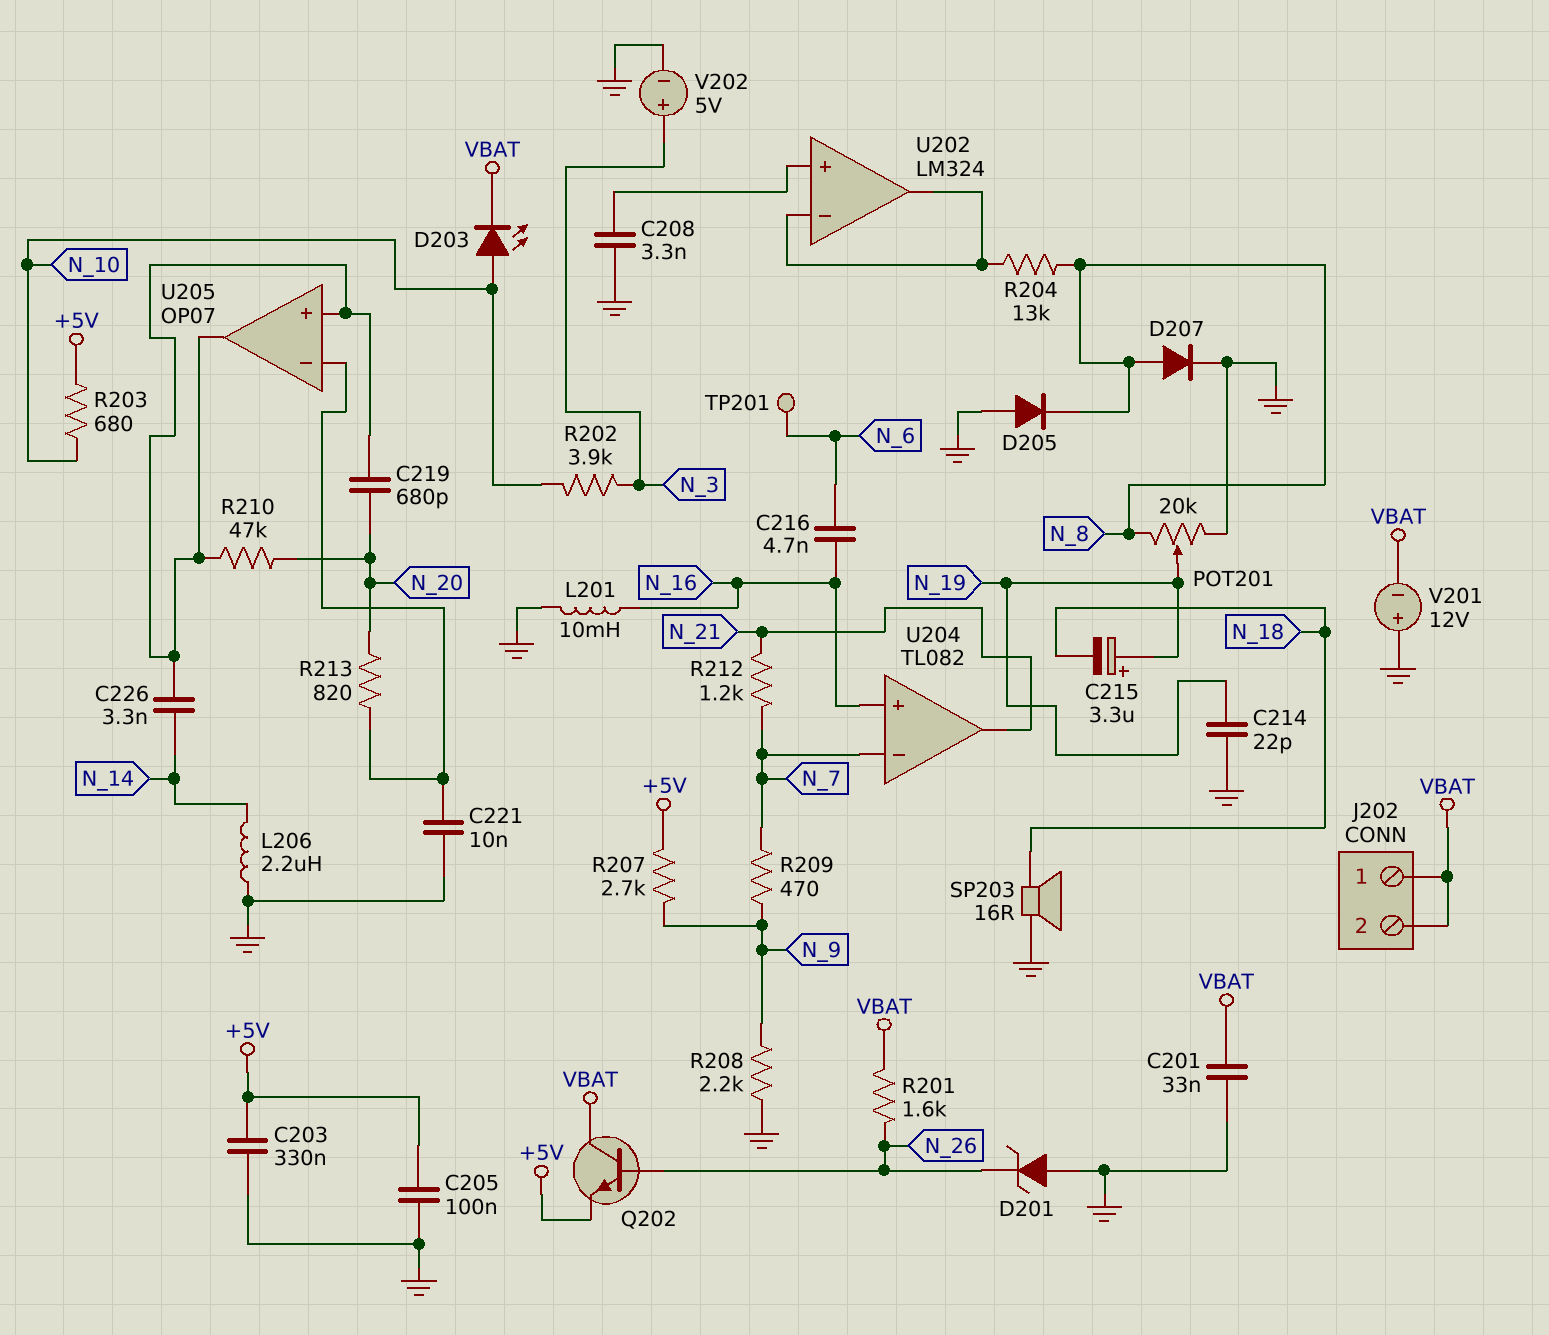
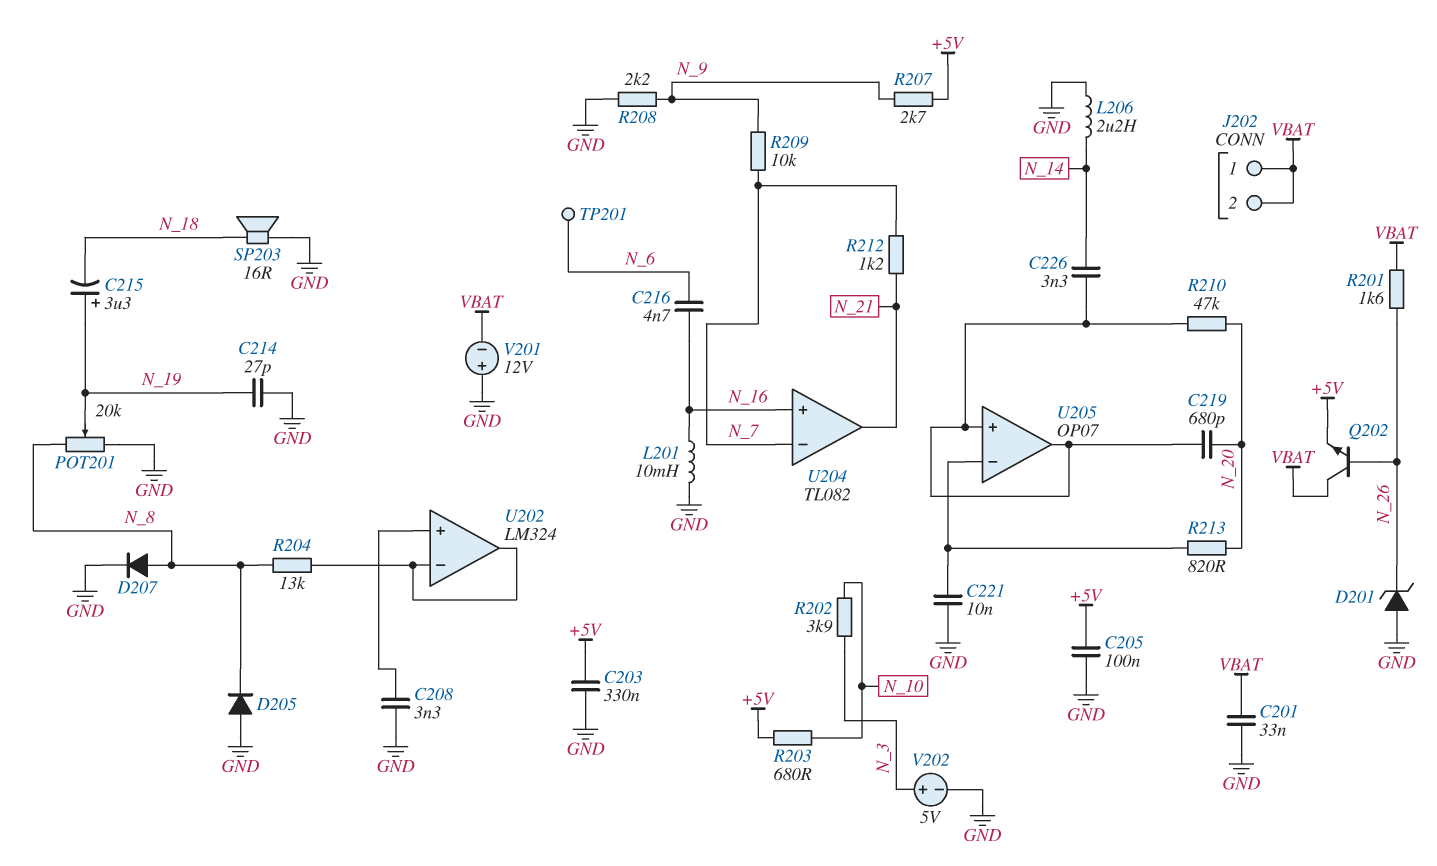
C214: 22pF (GND, N_19) -> 27pF (GND, N_19)
D203: LED (A N_10, K VBAT) -> none
R209: 470 (N_7, N_9) -> 10k (N_7, N_9)

